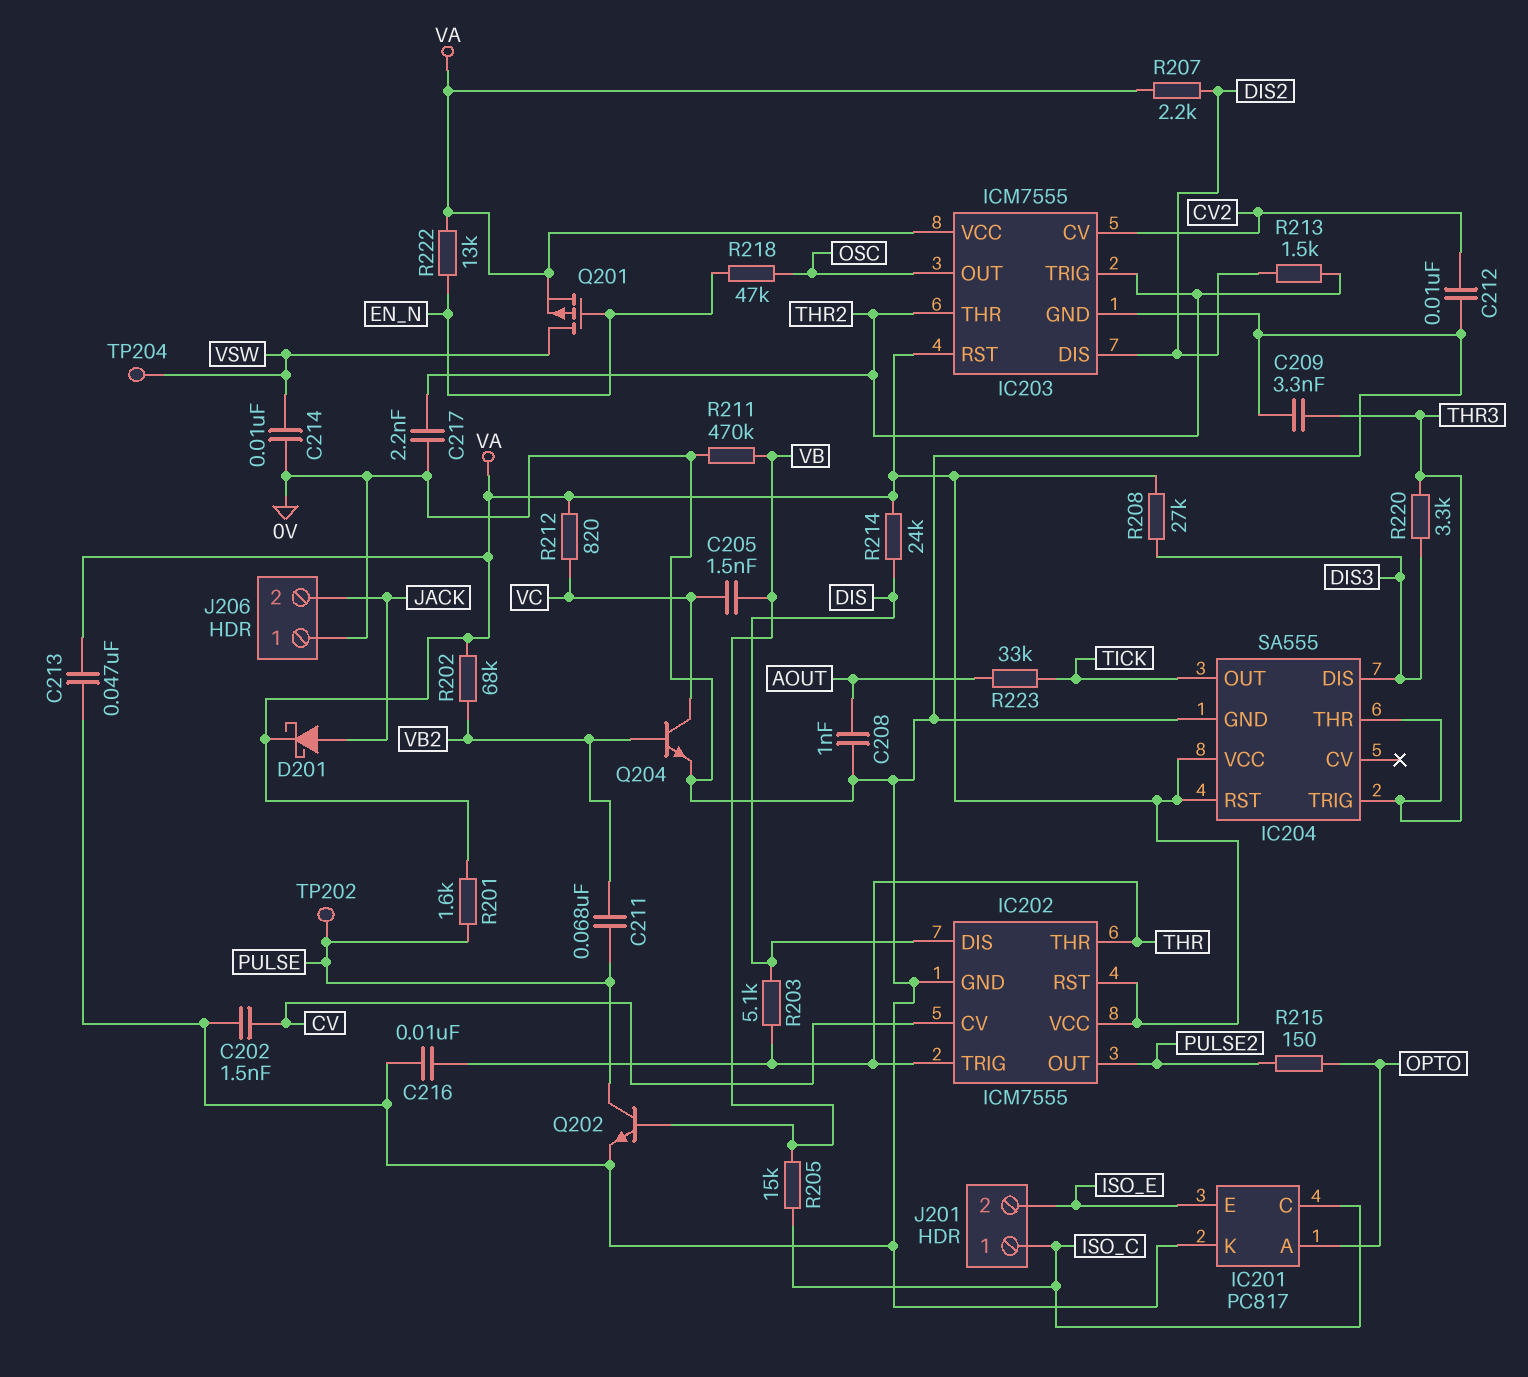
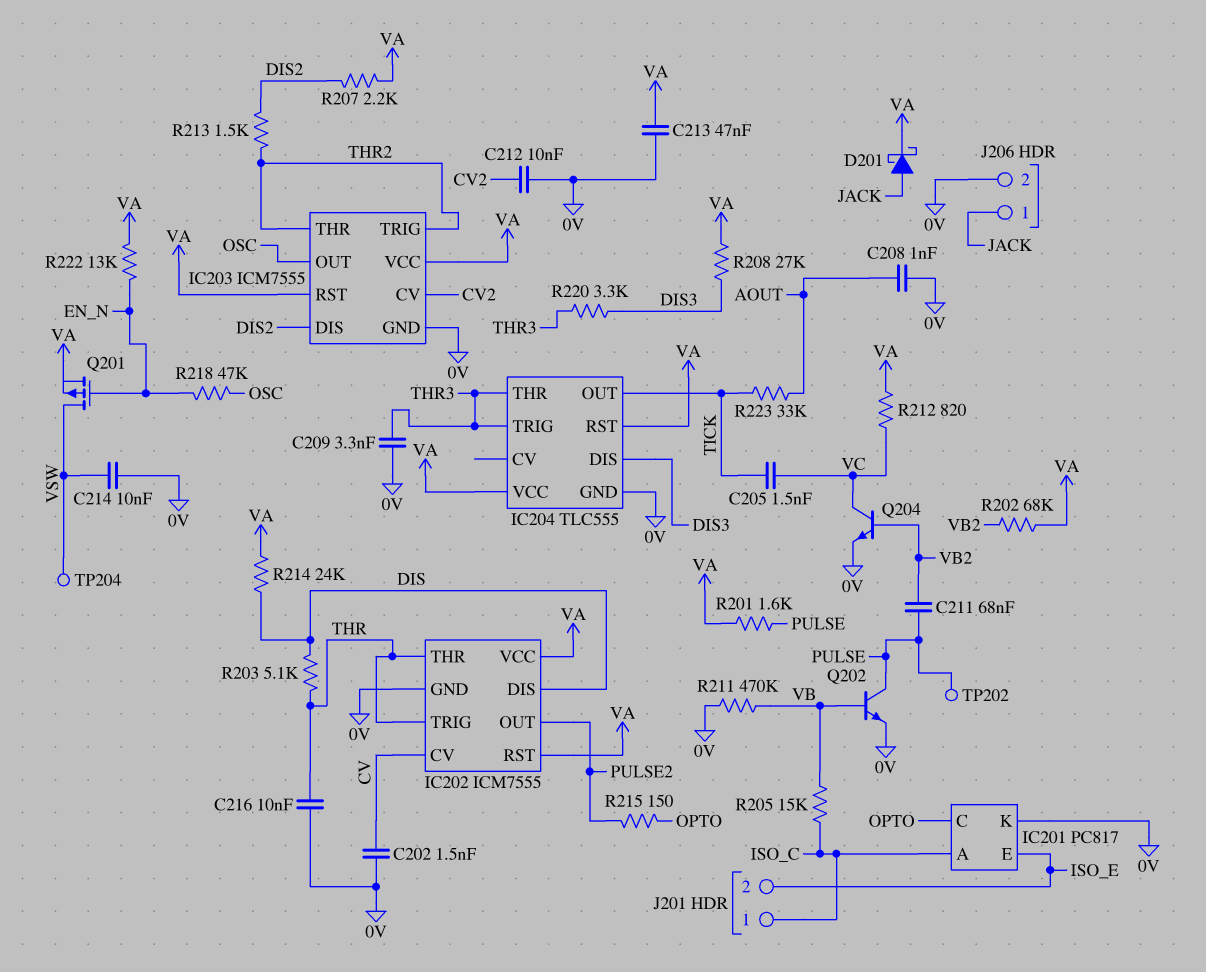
C205: 1.5nF (VB, VC) -> 1.5nF (TICK, VC)
C217: 2.2nF (0V, THR2) -> none
IC201 pin A: OPTO -> ISO_C
IC201 pin C: ISO_C -> OPTO
IC204: SA555 -> TLC555
J206 pin 1: 0V -> JACK
J206 pin 2: JACK -> 0V

